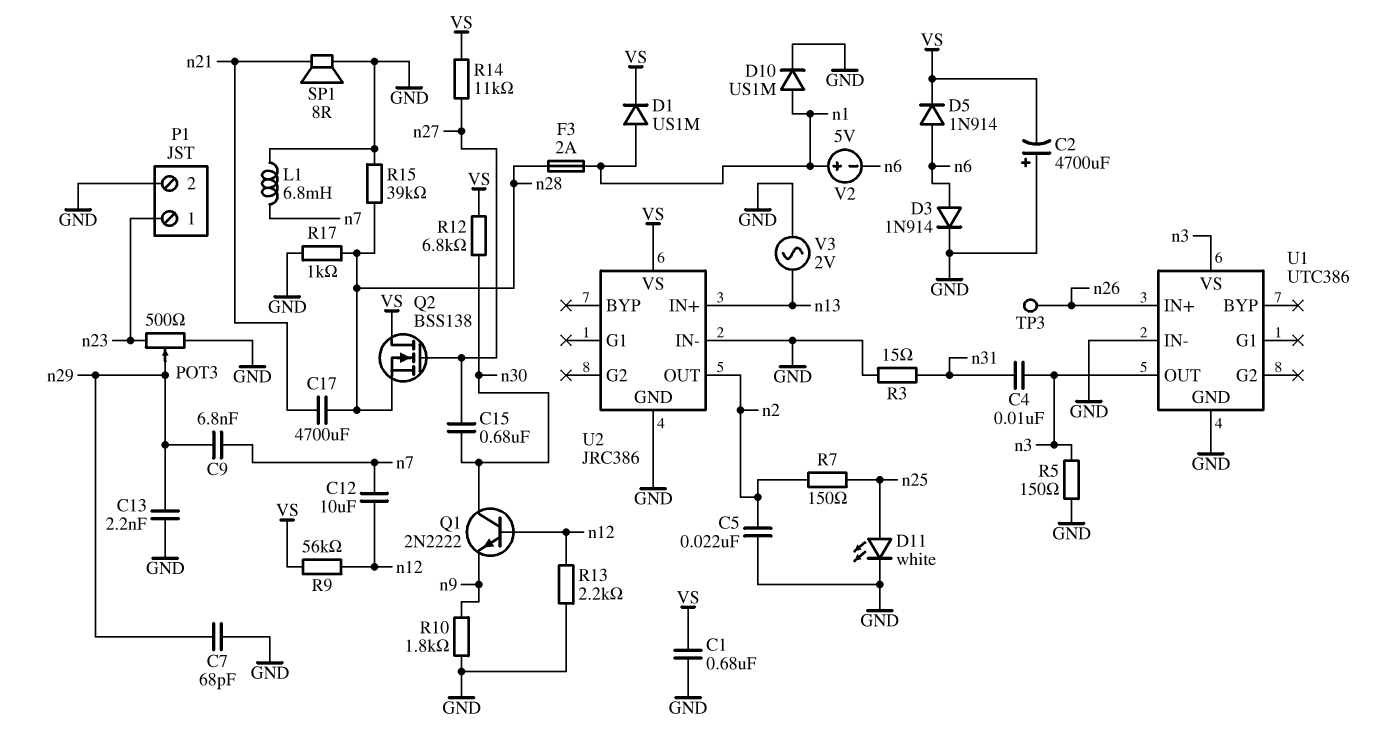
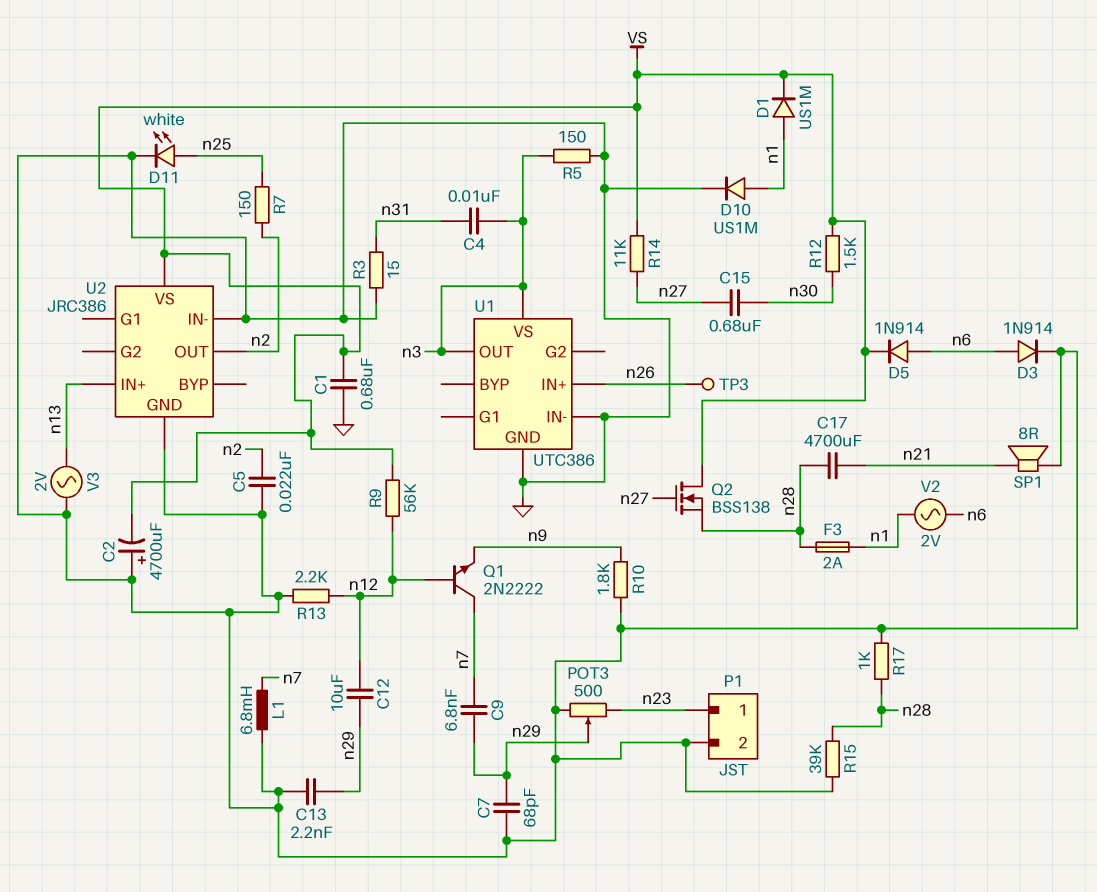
C12: 10uF (n7, n12) -> 10uF (n12, n29)
Q1: NPN 2N2222 (B n12, C n30, E n9) -> NPN 2N2222 (B n12, C n7, E n9)
R12: 6.8k (VS, n30) -> 1.5k (VS, n30)
V2: 5V (plus n1, minus n6) -> AC 2V (n1, n6)

